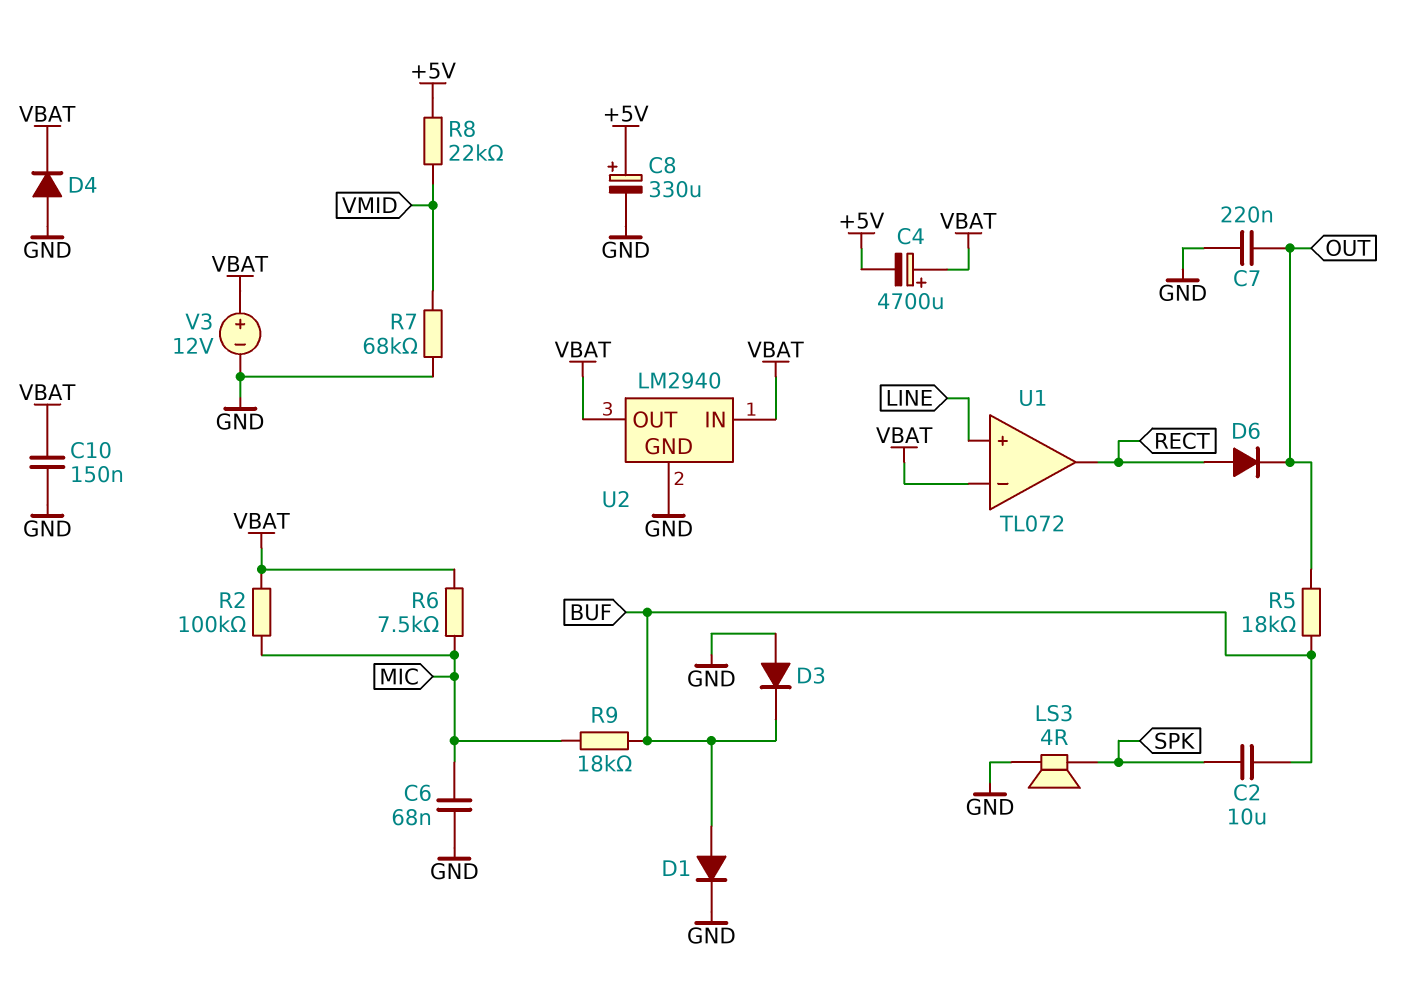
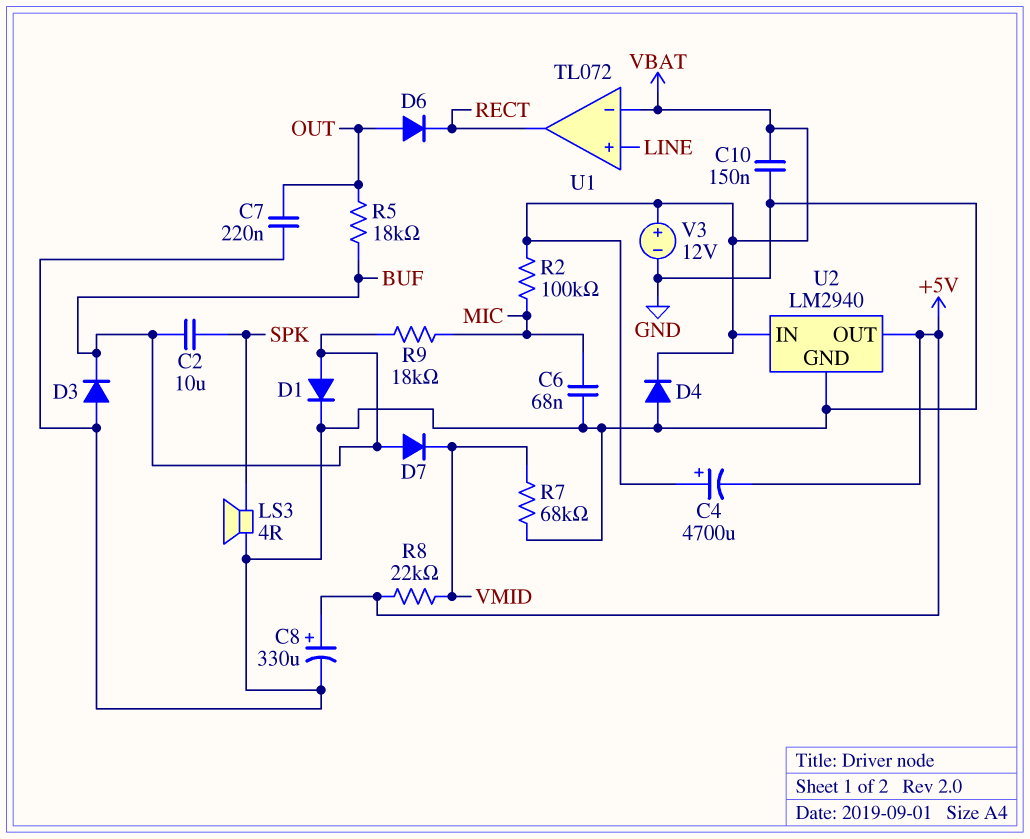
D6: diode (A RECT, K OUT) -> diode (A OUT, K RECT)
D7: none -> diode (A BUF, K VMID)
R6: 7.5k (MIC, VBAT) -> none
U2 pin OUT: VBAT -> +5V

